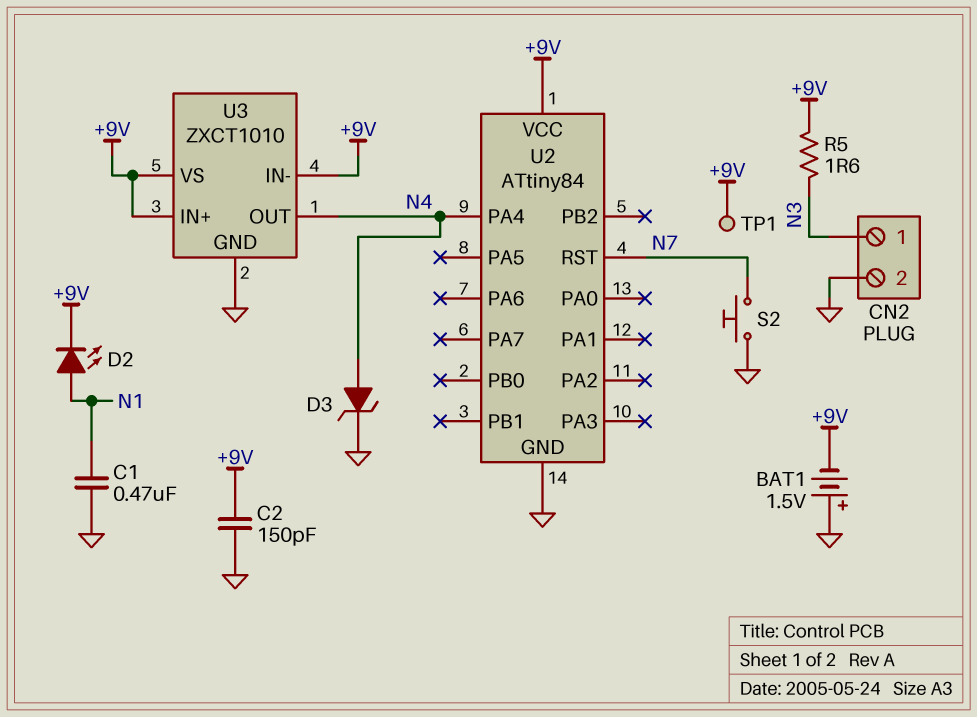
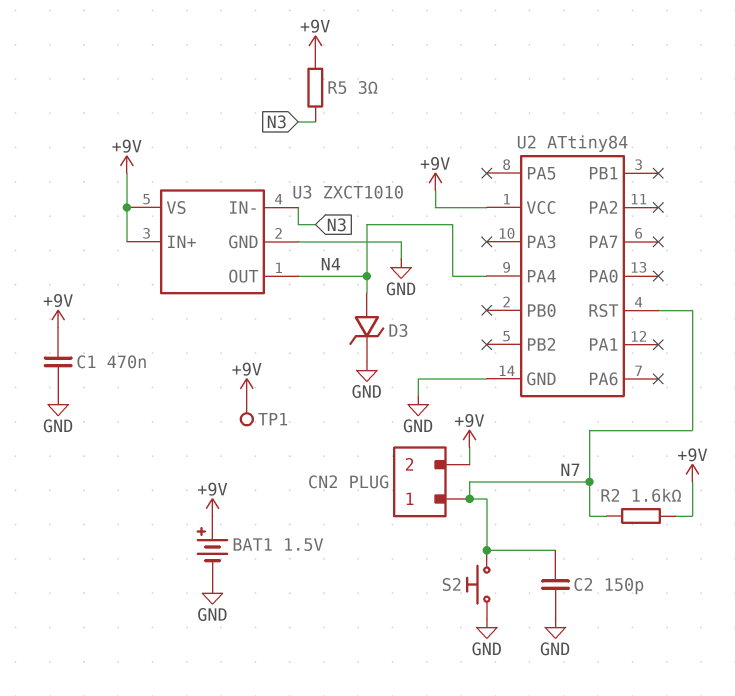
BAT1: 1.5V (plus GND, minus +9V) -> 1.5V (plus +9V, minus GND)
C1: 470nF (GND, N1) -> 470nF (+9V, GND)
C2: 150pF (+9V, GND) -> 150pF (GND, N7)
CN2 pin 1: N3 -> N7
CN2 pin 2: GND -> +9V
D2: LED (A N1, K +9V) -> none
R2: none -> 1.6k (+9V, N7)
R5: 1.6 (+9V, N3) -> 3 (+9V, N3)
U3 pin IN-: +9V -> N3

